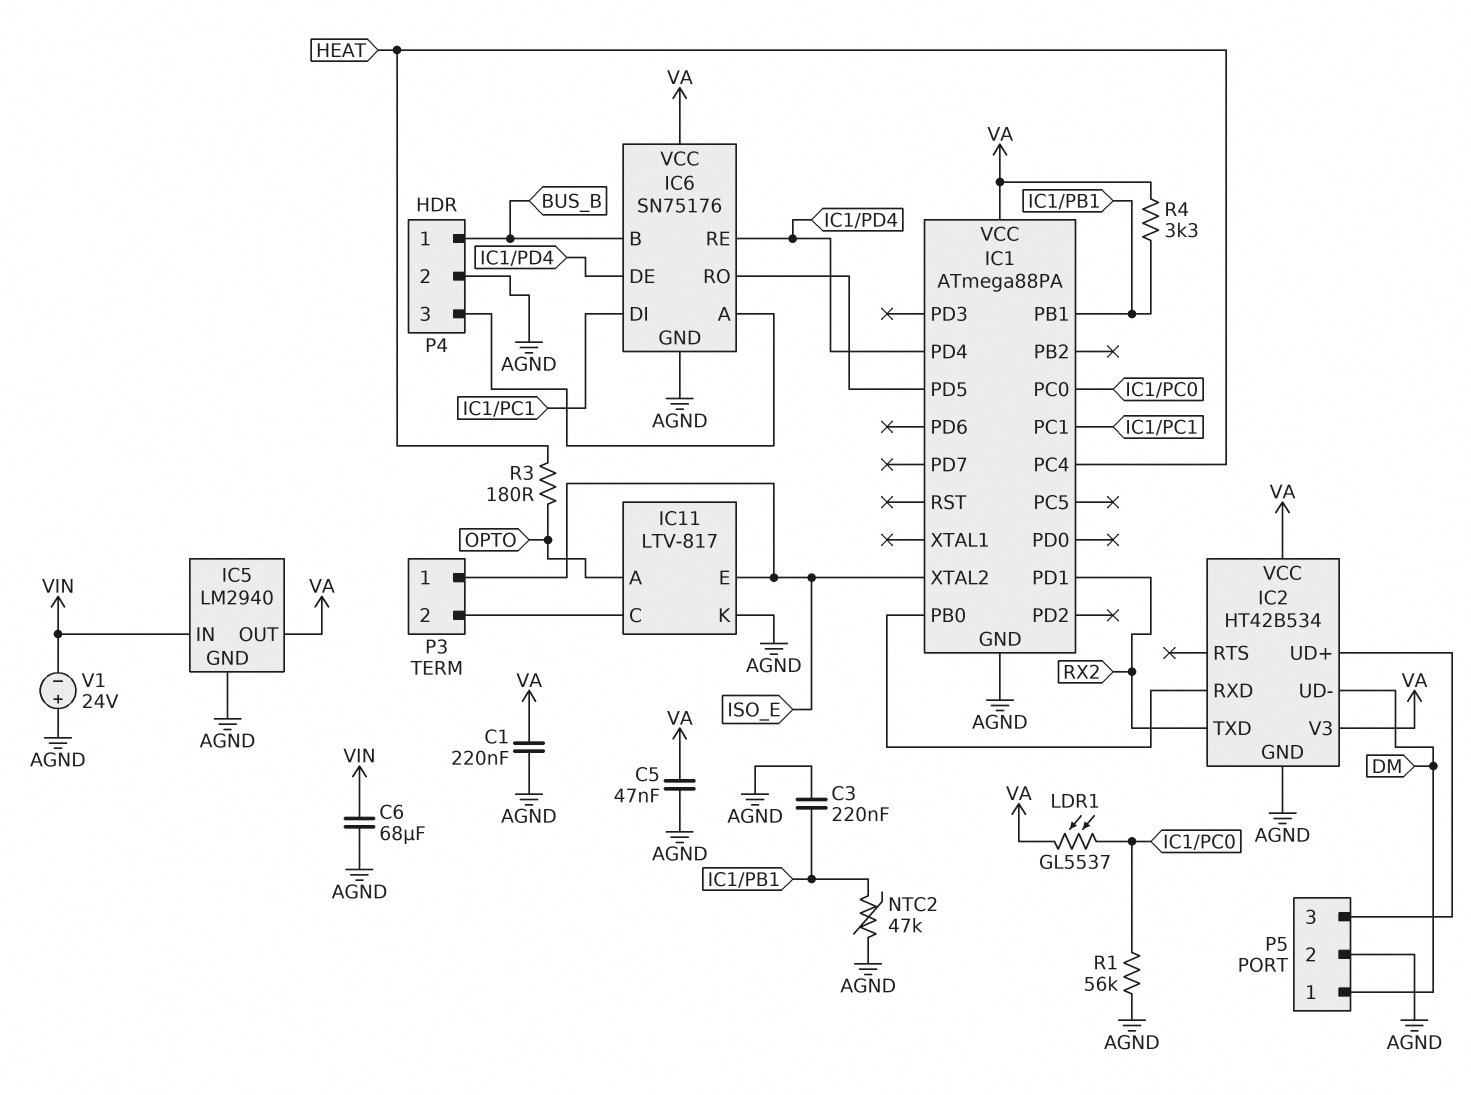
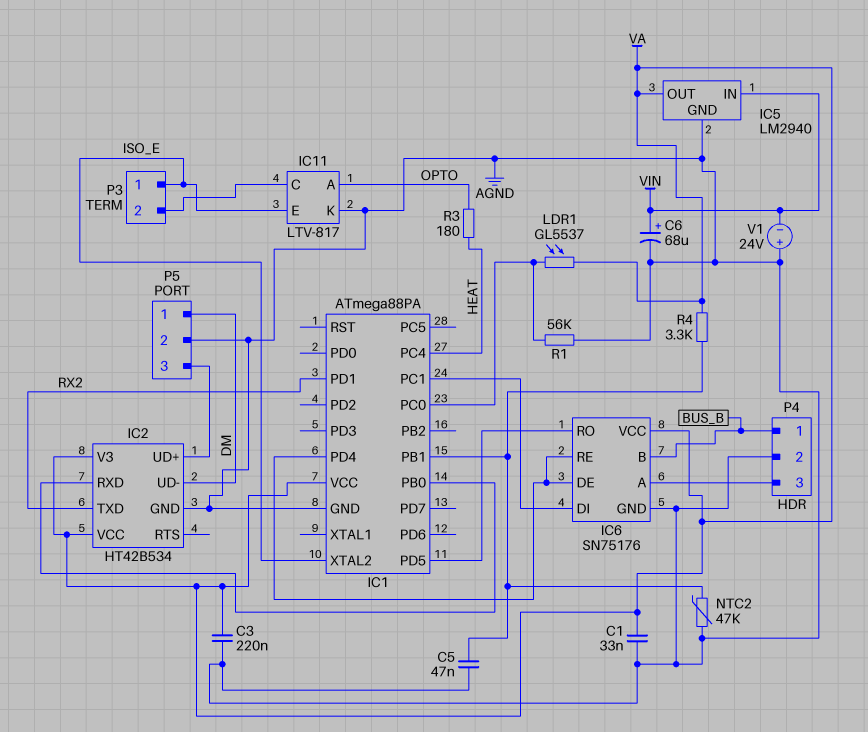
C1: 220nF (AGND, VA) -> 33nF (AGND, VA)
C3: 220nF (AGND, IC1/PB1) -> 220nF (AGND, VA)
C5: 47nF (AGND, VA) -> 47nF (AGND, IC1/PB1)
C6: 68uF (AGND, VIN) -> 68uF (plus VIN, minus AGND)

